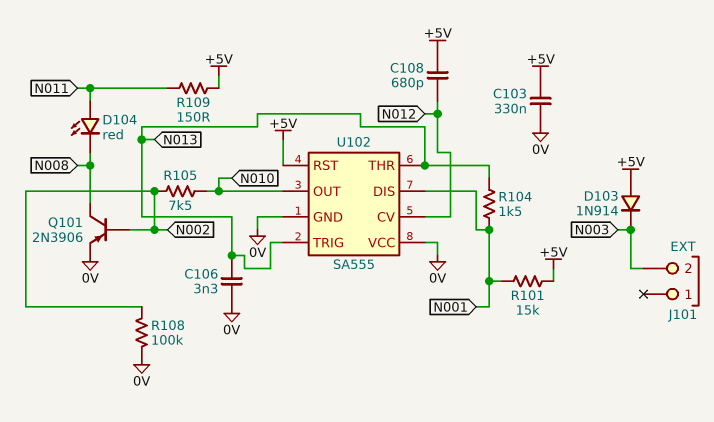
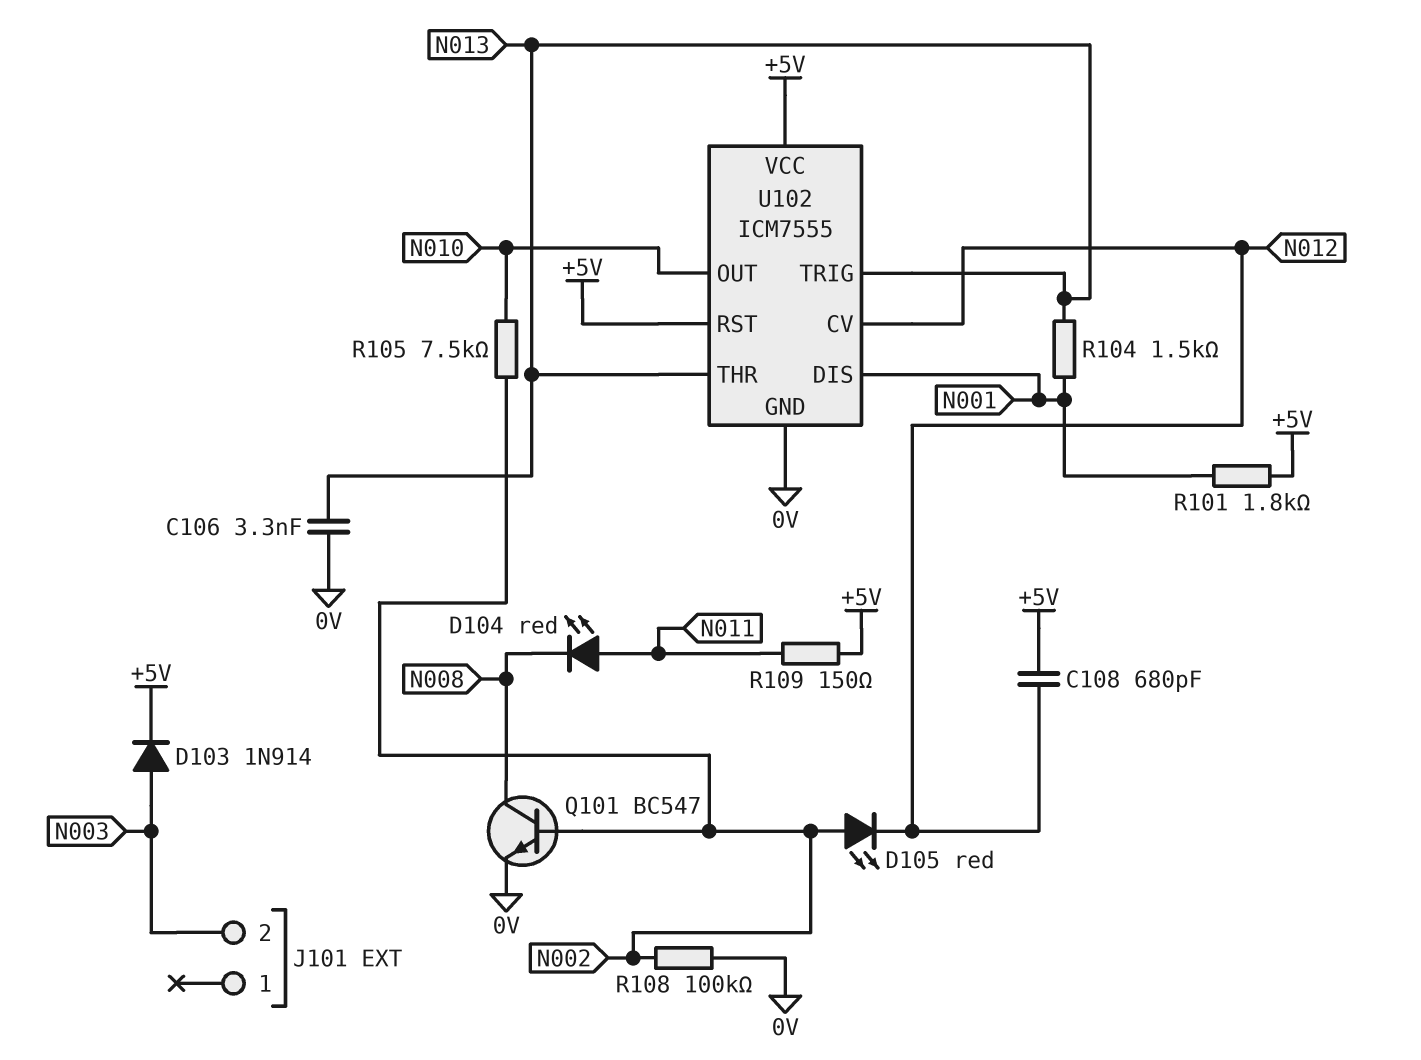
C103: 330nF (+5V, 0V) -> none
D103: diode 1N914 (A +5V, K N003) -> diode 1N914 (A N003, K +5V)
D105: none -> LED red (A N002, K N012)
Q101: PNP 2N3906 (B N002, C N008, E 0V) -> NPN BC547 (B N002, C N008, E 0V)
R101: 15k (+5V, N001) -> 1.8k (+5V, N001)
U102: SA555 -> ICM7555
U102 pin VCC: 0V -> +5V

